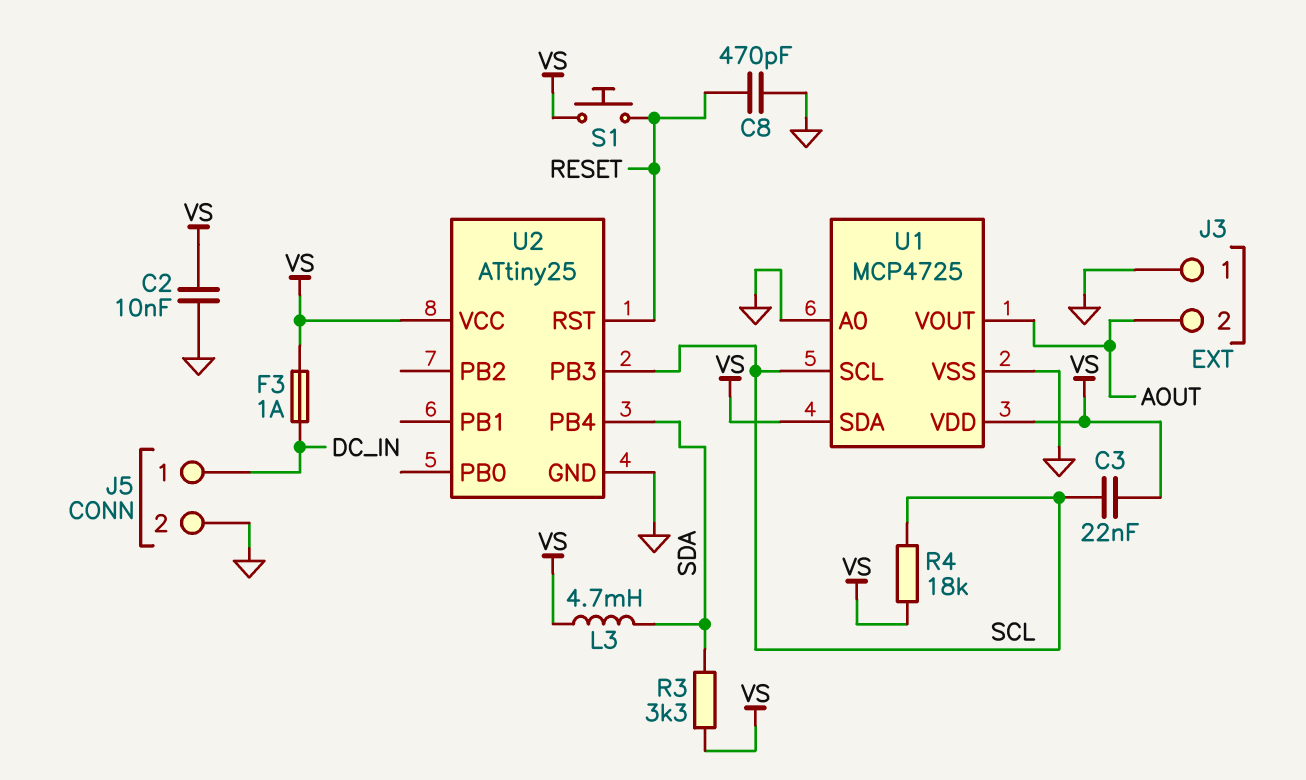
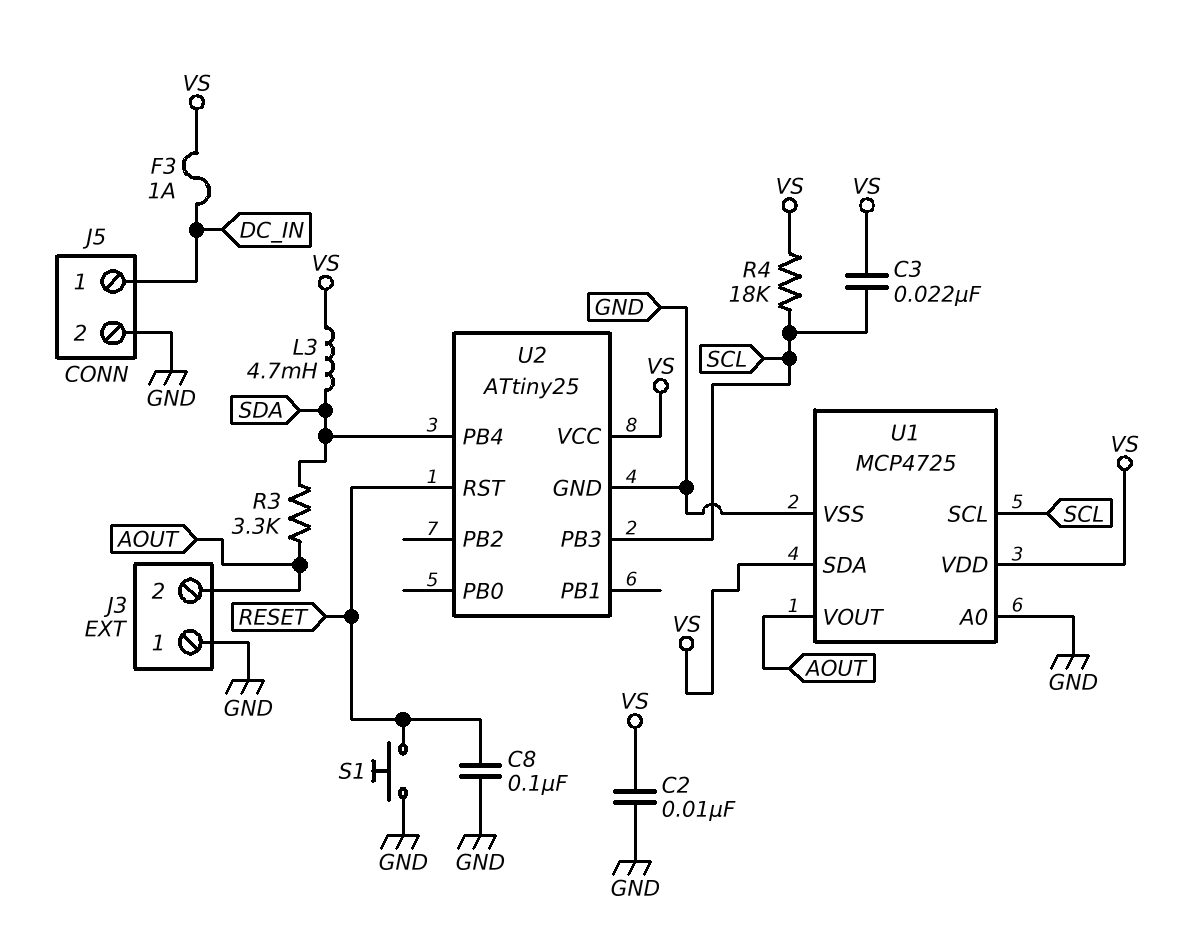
C8: 470pF (GND, RESET) -> 100nF (GND, RESET)
R3: 3.3k (SDA, VS) -> 3.3k (AOUT, SDA)
S1: button (RESET, VS) -> button (GND, RESET)

